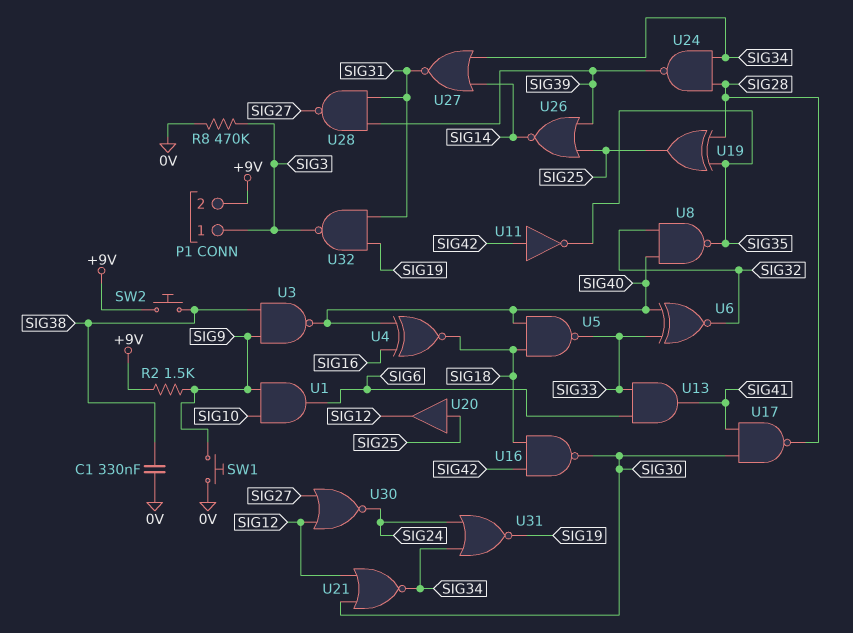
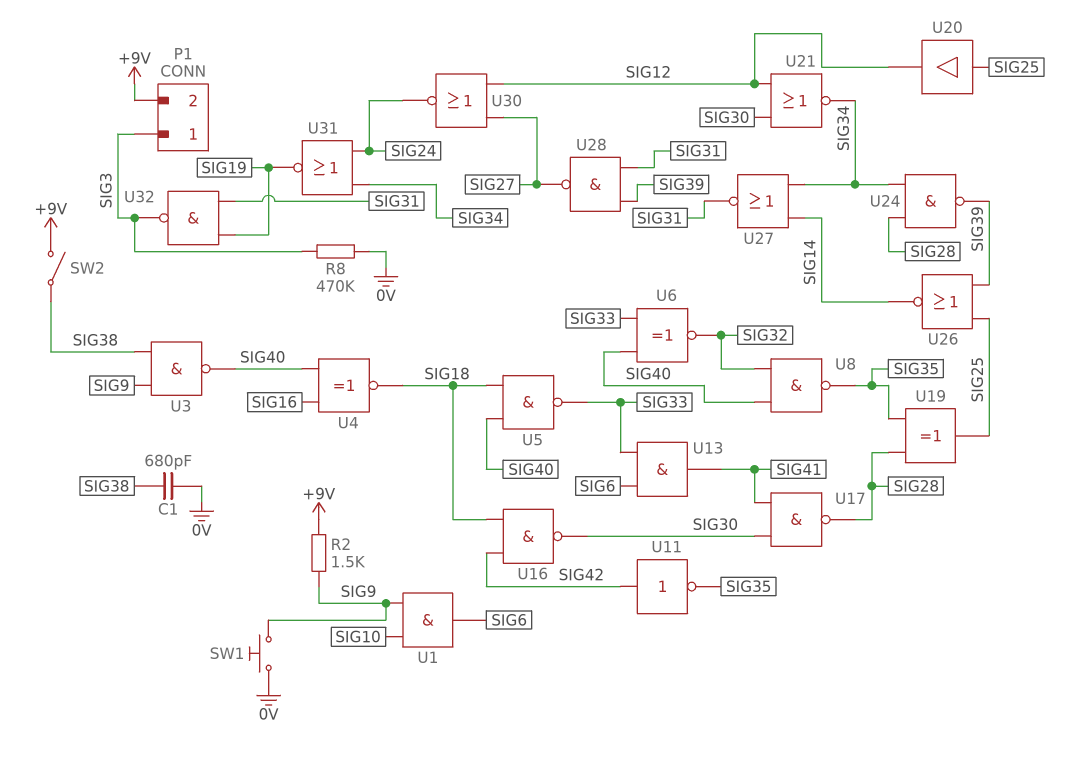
C1: 330nF (0V, SIG38) -> 680pF (0V, SIG38)
SW2: button (+9V, SIG38) -> switch (+9V, SIG38)

